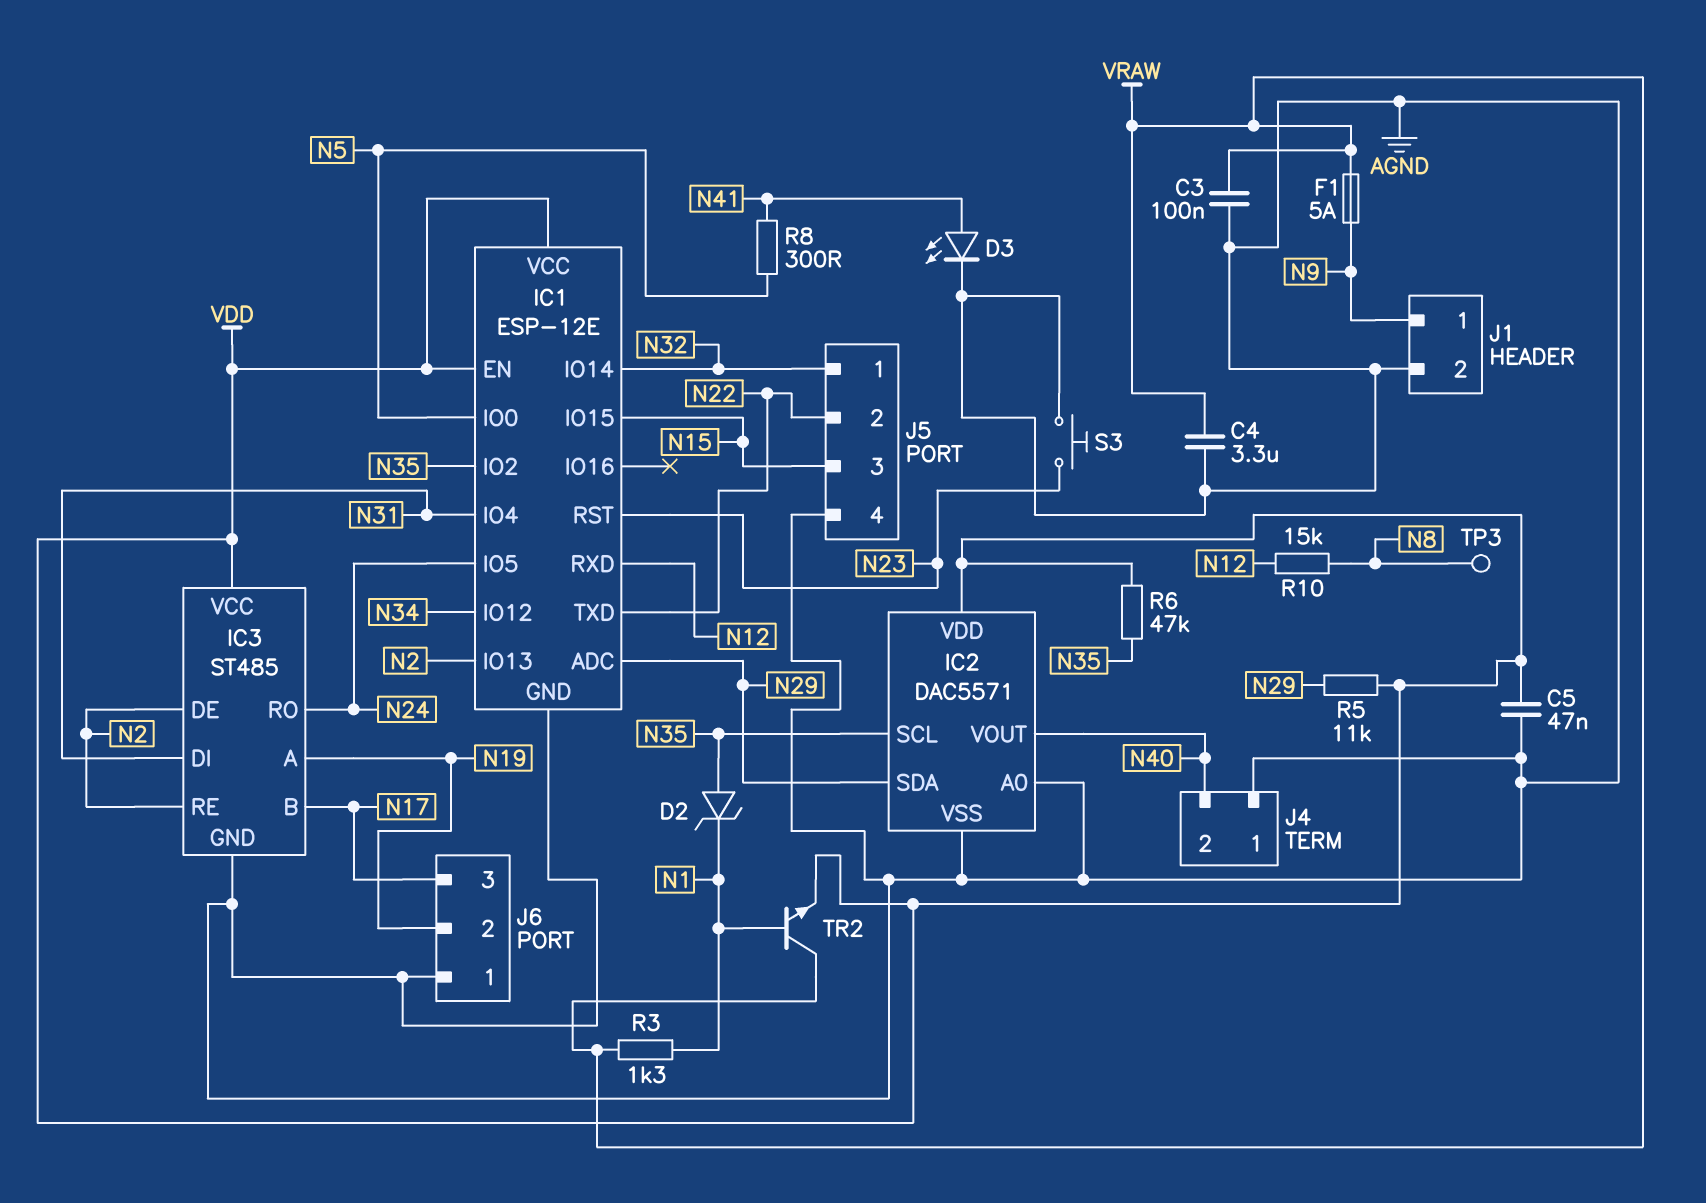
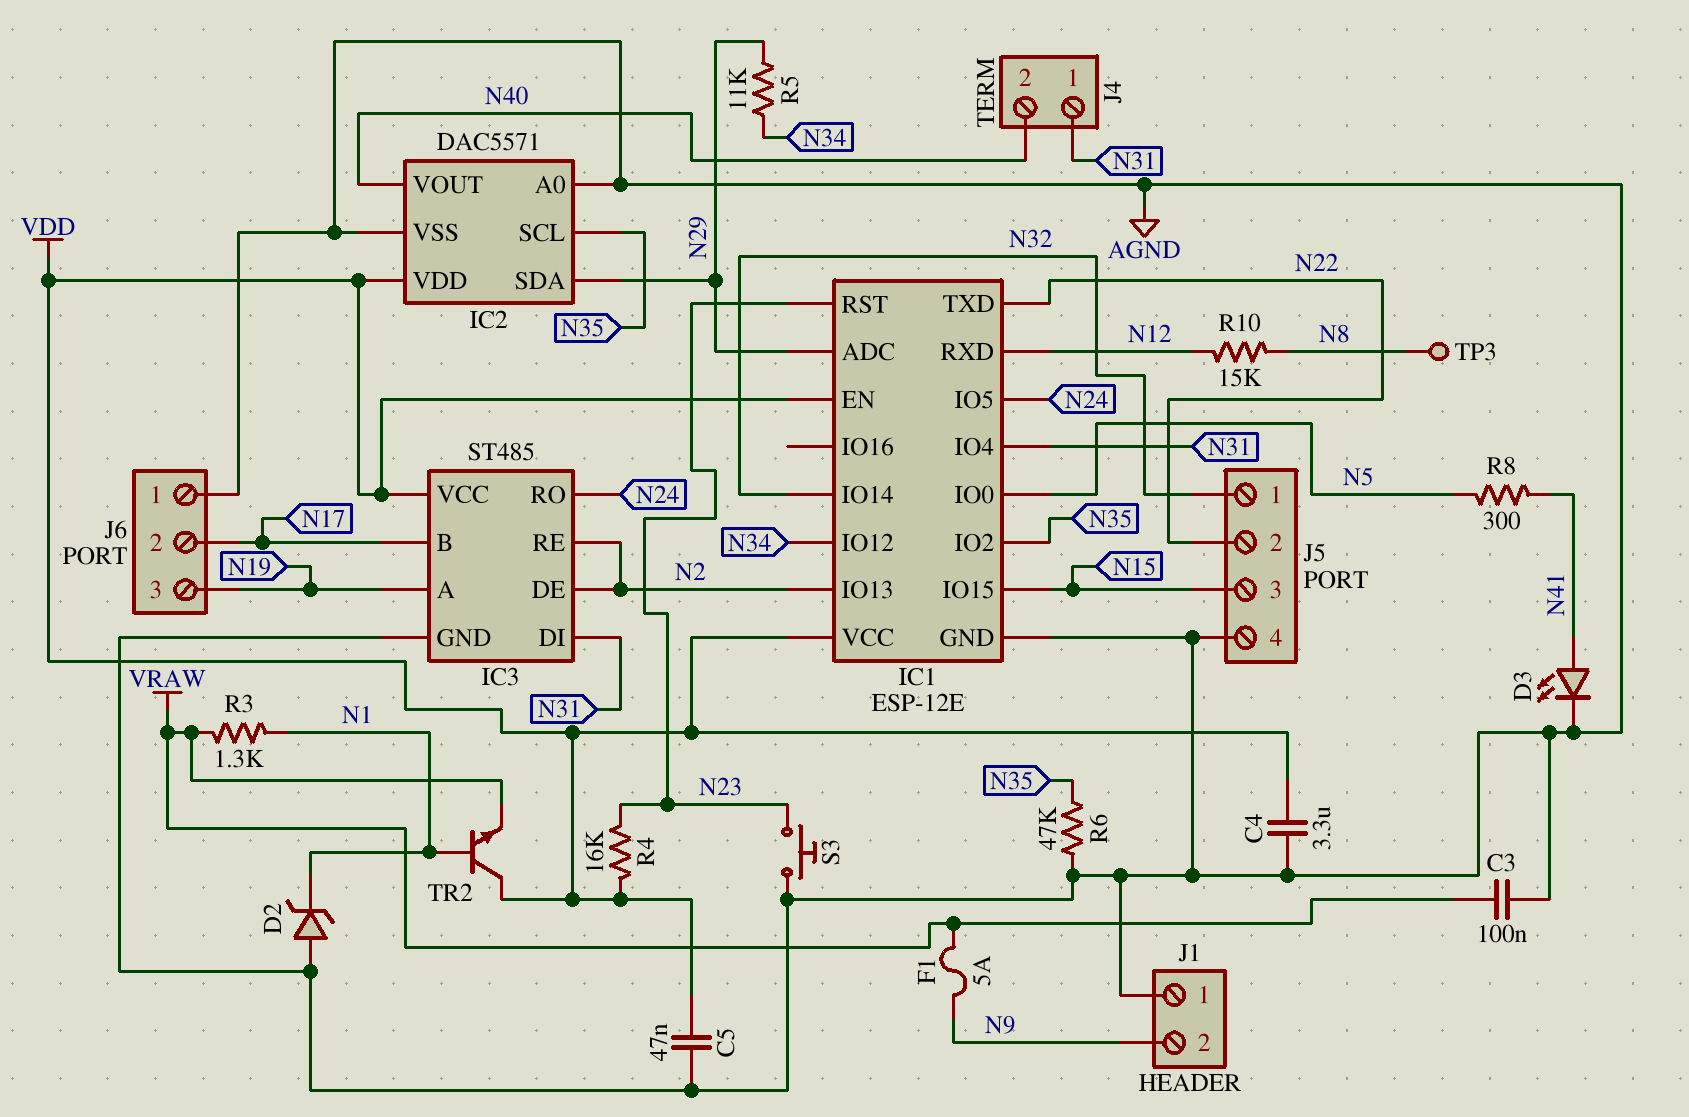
C4: 3.3uF (AGND, VRAW) -> 3.3uF (AGND, VDD)
D2: zener (A N35, K N1) -> zener (A AGND, K N1)
J1 pin 1: N9 -> AGND
J1 pin 2: AGND -> N9
J4 pin 1: AGND -> N31
J6 pin 2: N19 -> N17
J6 pin 3: N17 -> N19
R4: none -> 16k (N23, VDD)
R5: 11k (N29, VDD) -> 11k (N29, N34)
R6: 47k (N35, VDD) -> 47k (AGND, N35)
TR2: NPN (B N1, C VRAW, E VDD) -> NPN (B N1, C VDD, E VRAW)

